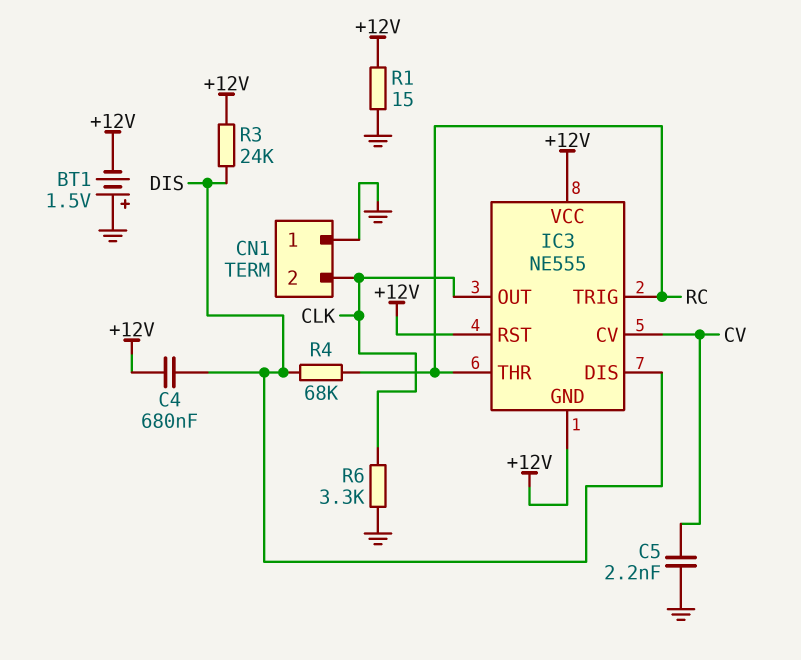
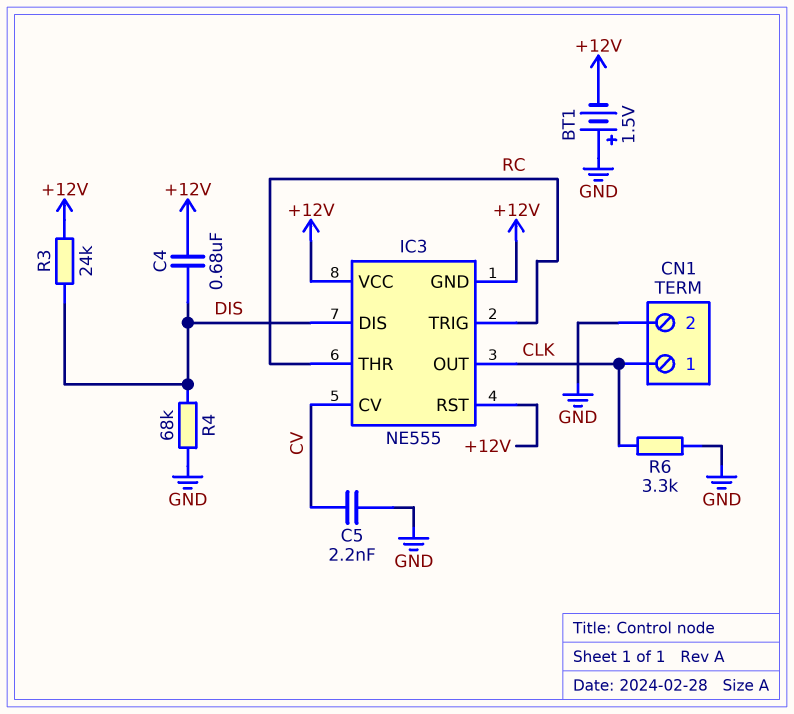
CN1 pin 1: GND -> CLK
CN1 pin 2: CLK -> GND
R1: 15 (+12V, GND) -> none
R4: 68k (DIS, RC) -> 68k (DIS, GND)

